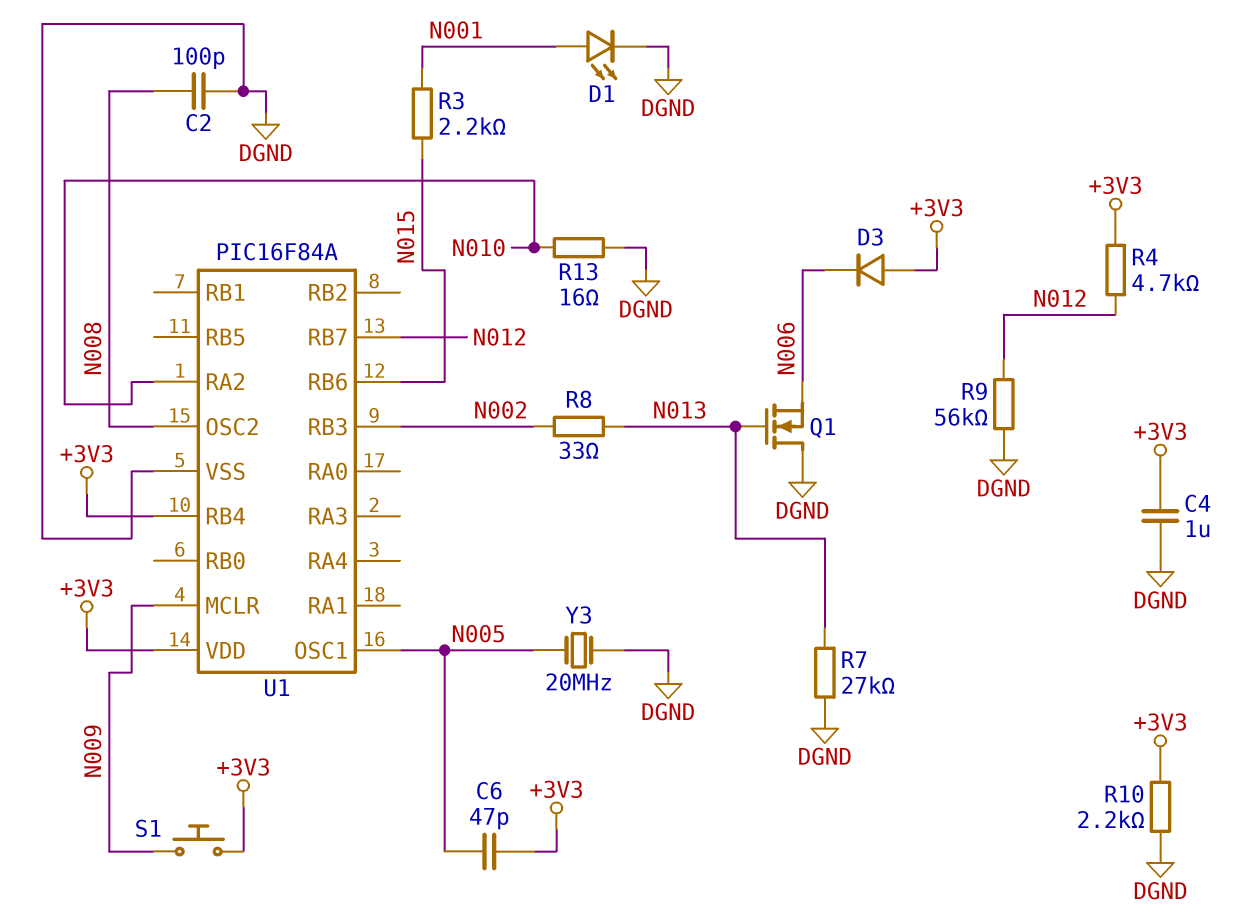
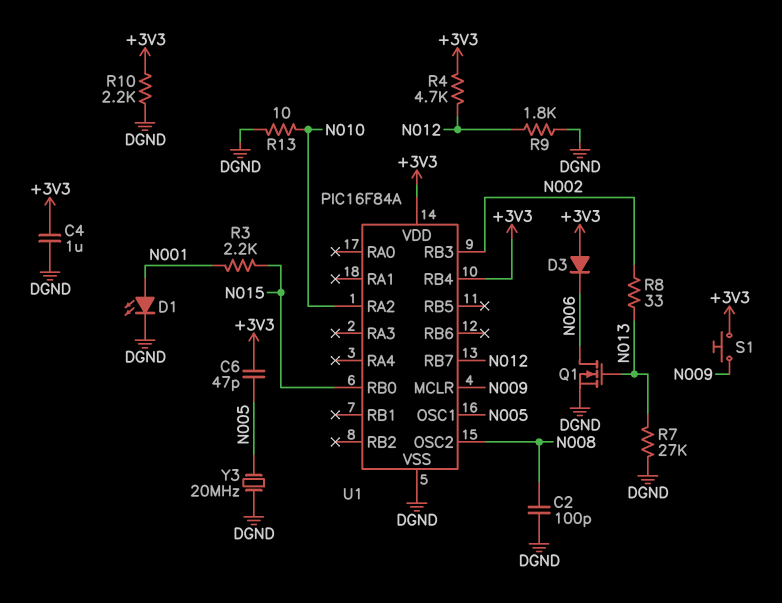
Q1: NMOS (G N013, D DGND, S N006) -> NMOS (G N013, D N006, S DGND)
R9: 56k (DGND, N012) -> 1.8k (DGND, N012)
R13: 16 (DGND, N010) -> 10 (DGND, N010)
U1 pin RB0: none -> N015
U1 pin RB6: N015 -> none

